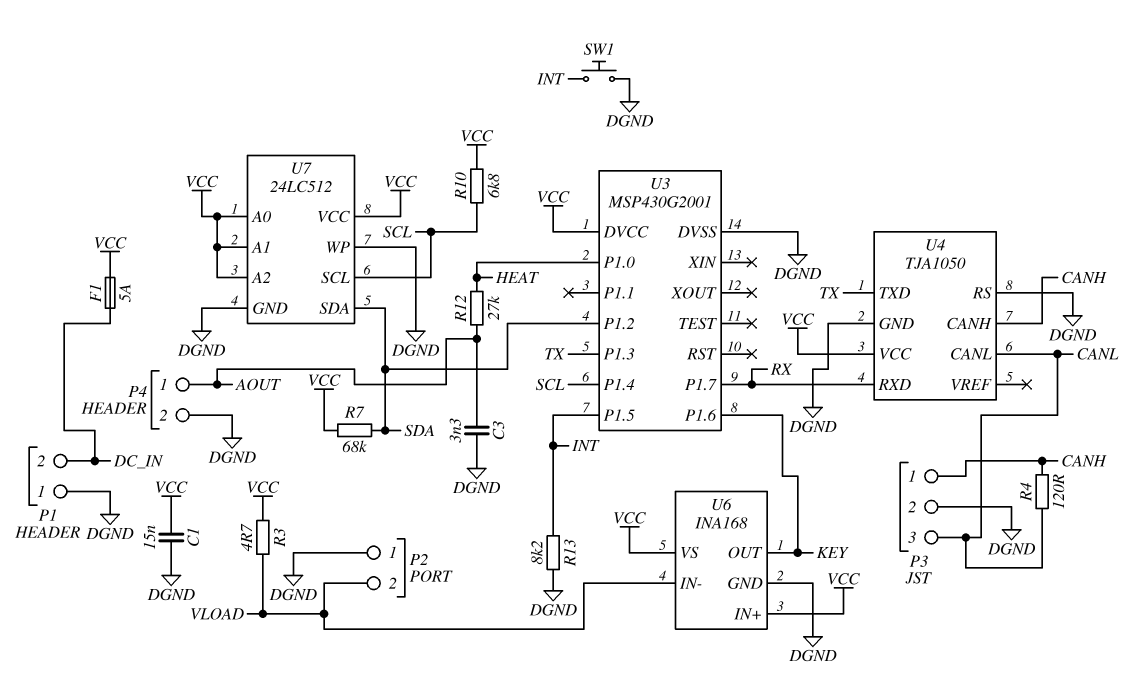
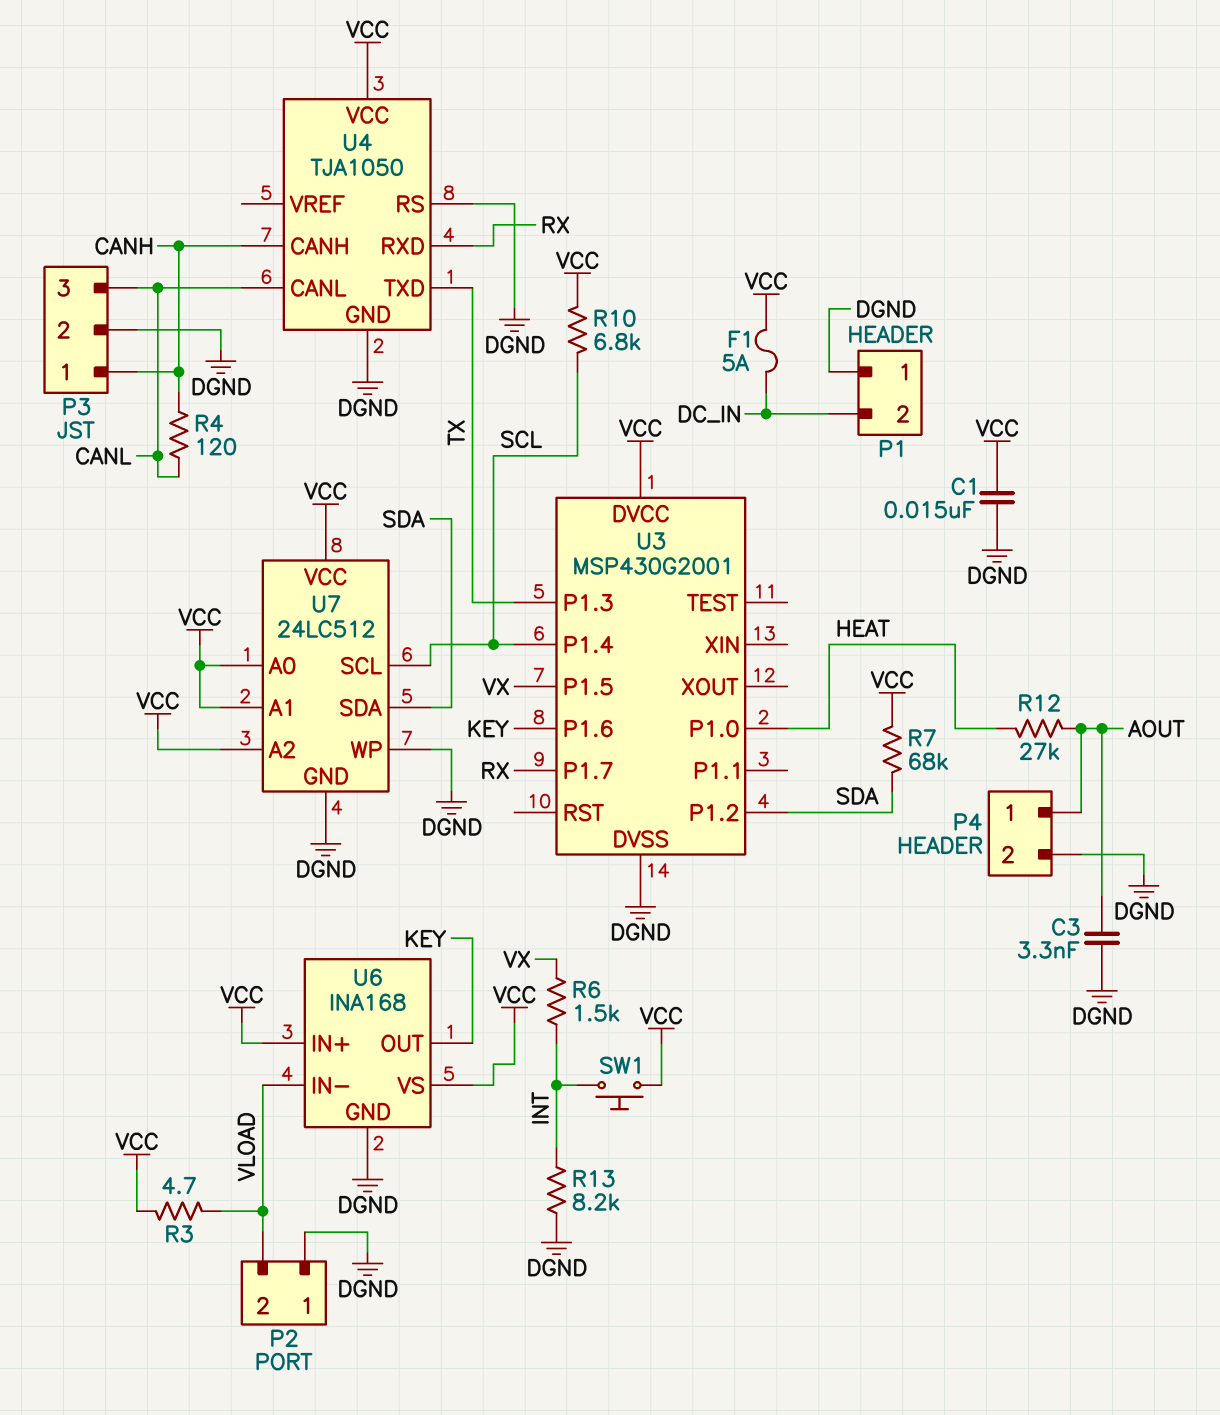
R6: none -> 1.5k (INT, VX)
SW1: button (DGND, INT) -> button (INT, VCC)
U3 pin P1.5: INT -> VX

